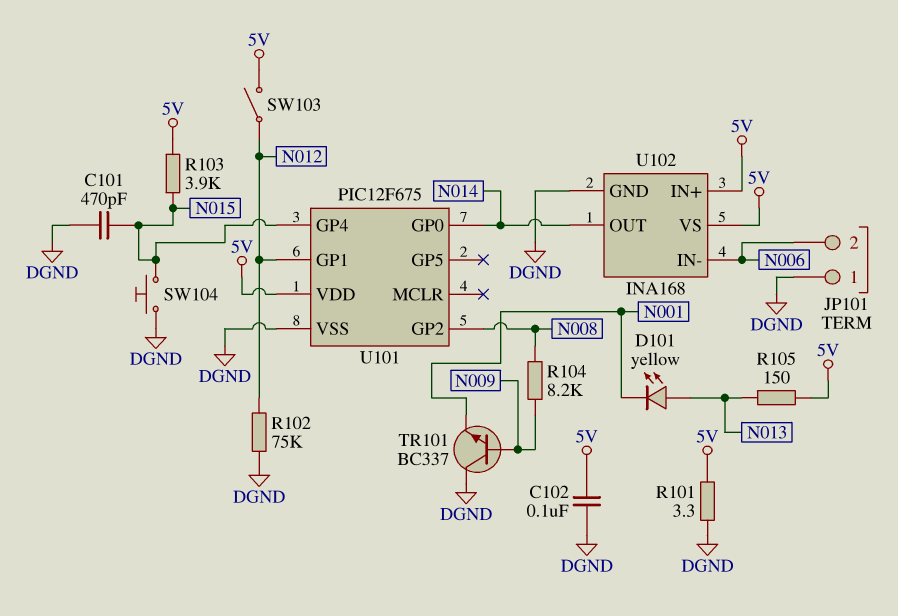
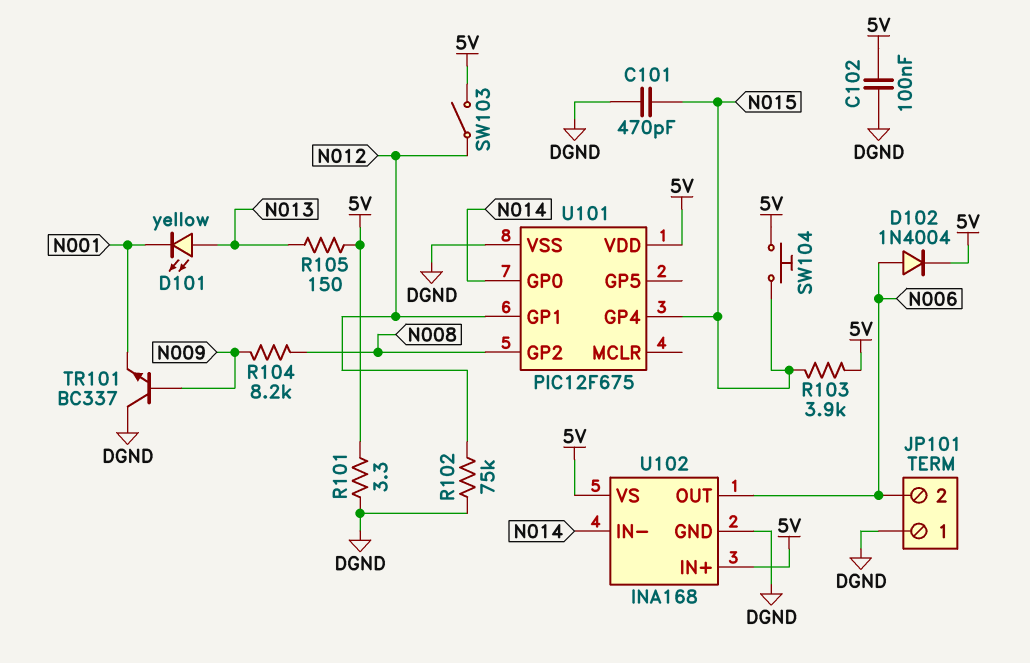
D102: none -> diode 1N4004 (A N006, K 5V)
SW104: button (DGND, N015) -> button (5V, N015)
U102 pin IN-: N006 -> N014
U102 pin OUT: N014 -> N006

